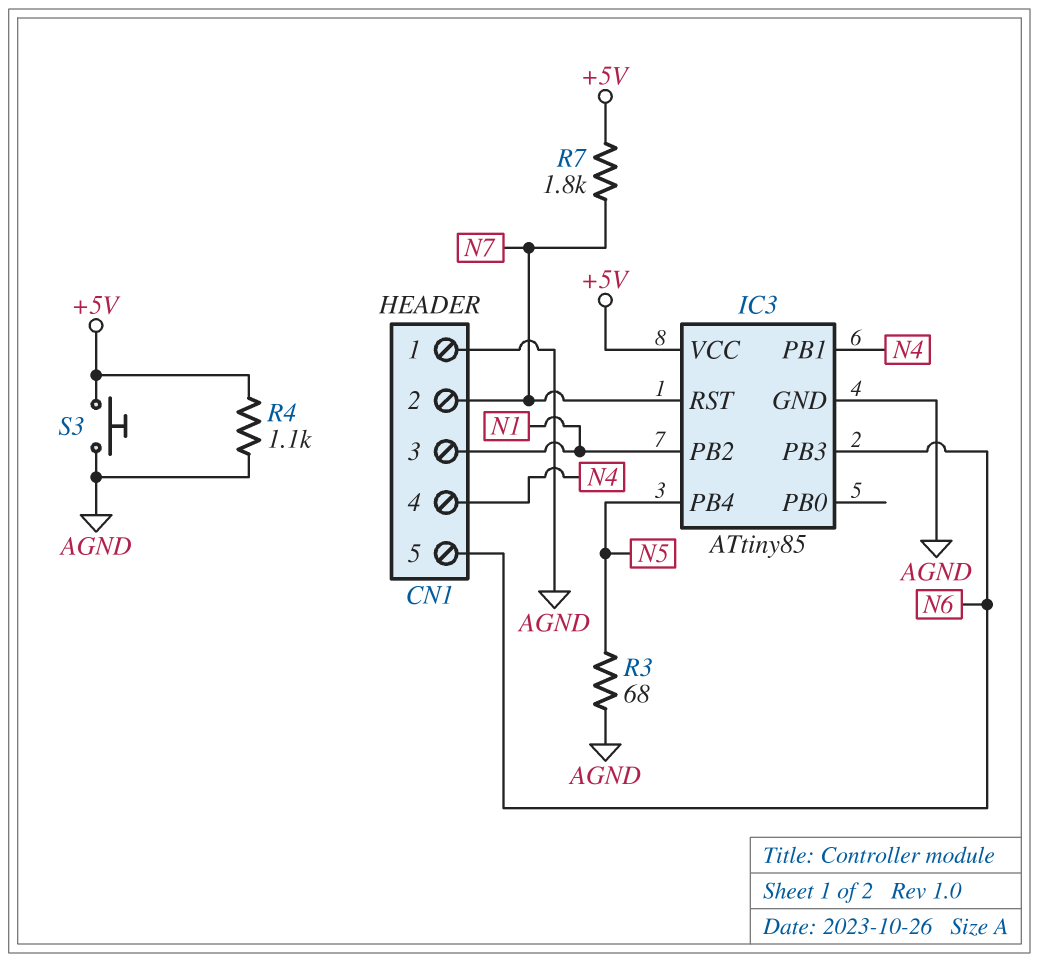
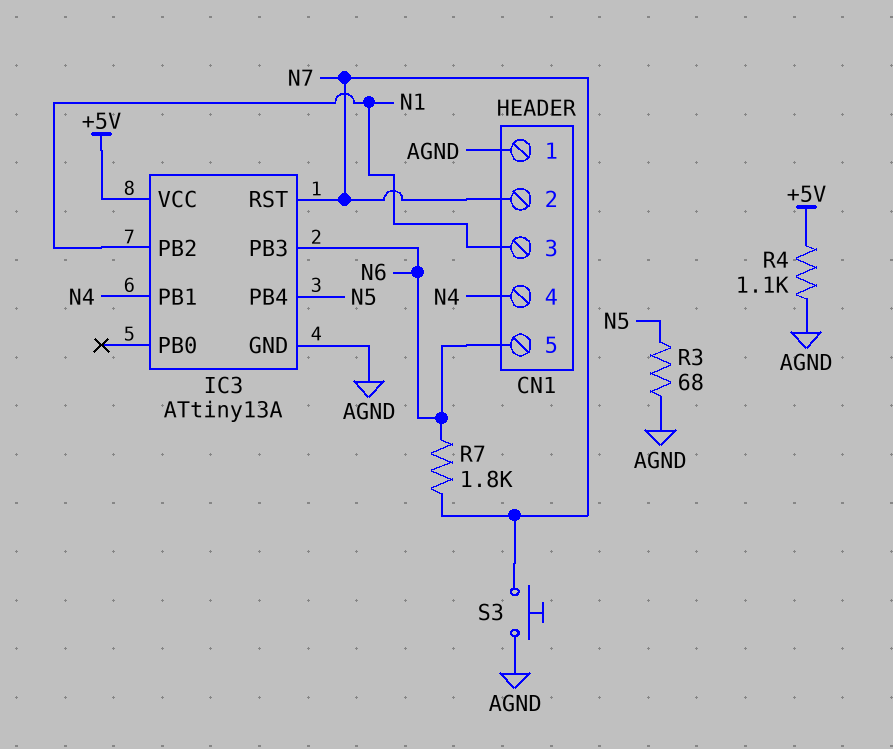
IC3: ATtiny85 -> ATtiny13A
R7: 1.8k (+5V, N7) -> 1.8k (N6, N7)
S3: button (+5V, AGND) -> button (AGND, N7)

